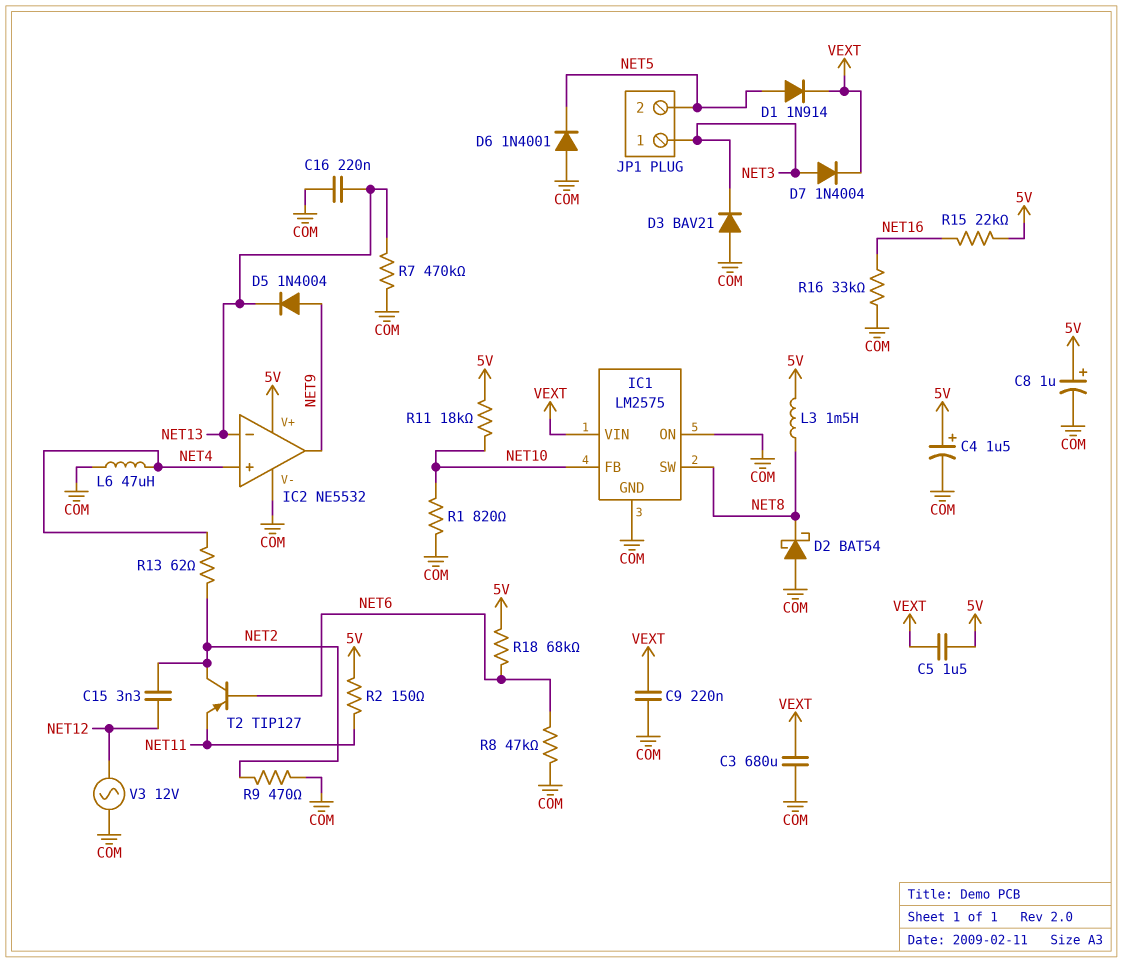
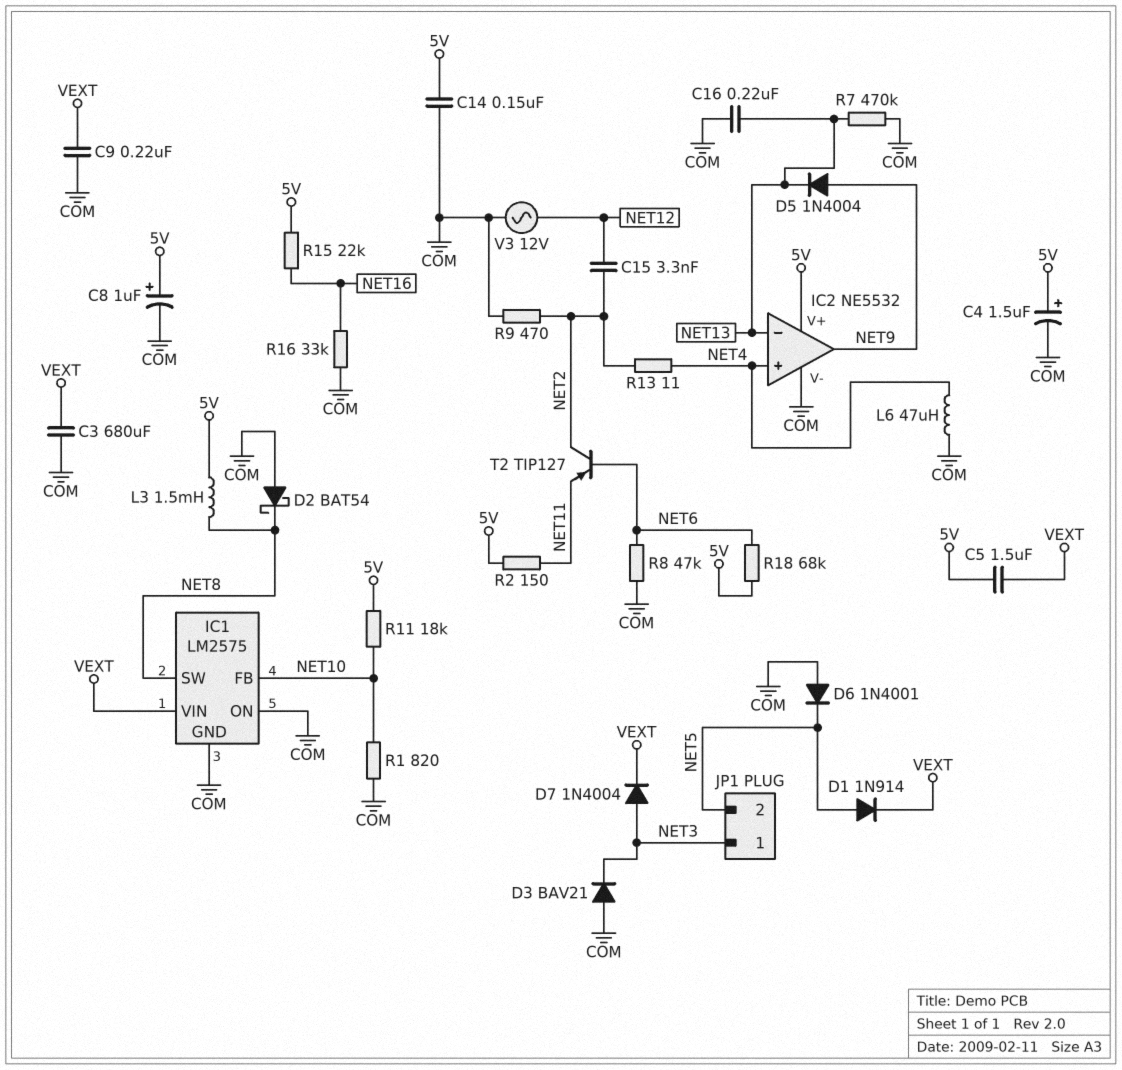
C14: none -> 150nF (5V, COM)
R13: 62 (NET2, NET4) -> 11 (NET2, NET4)

